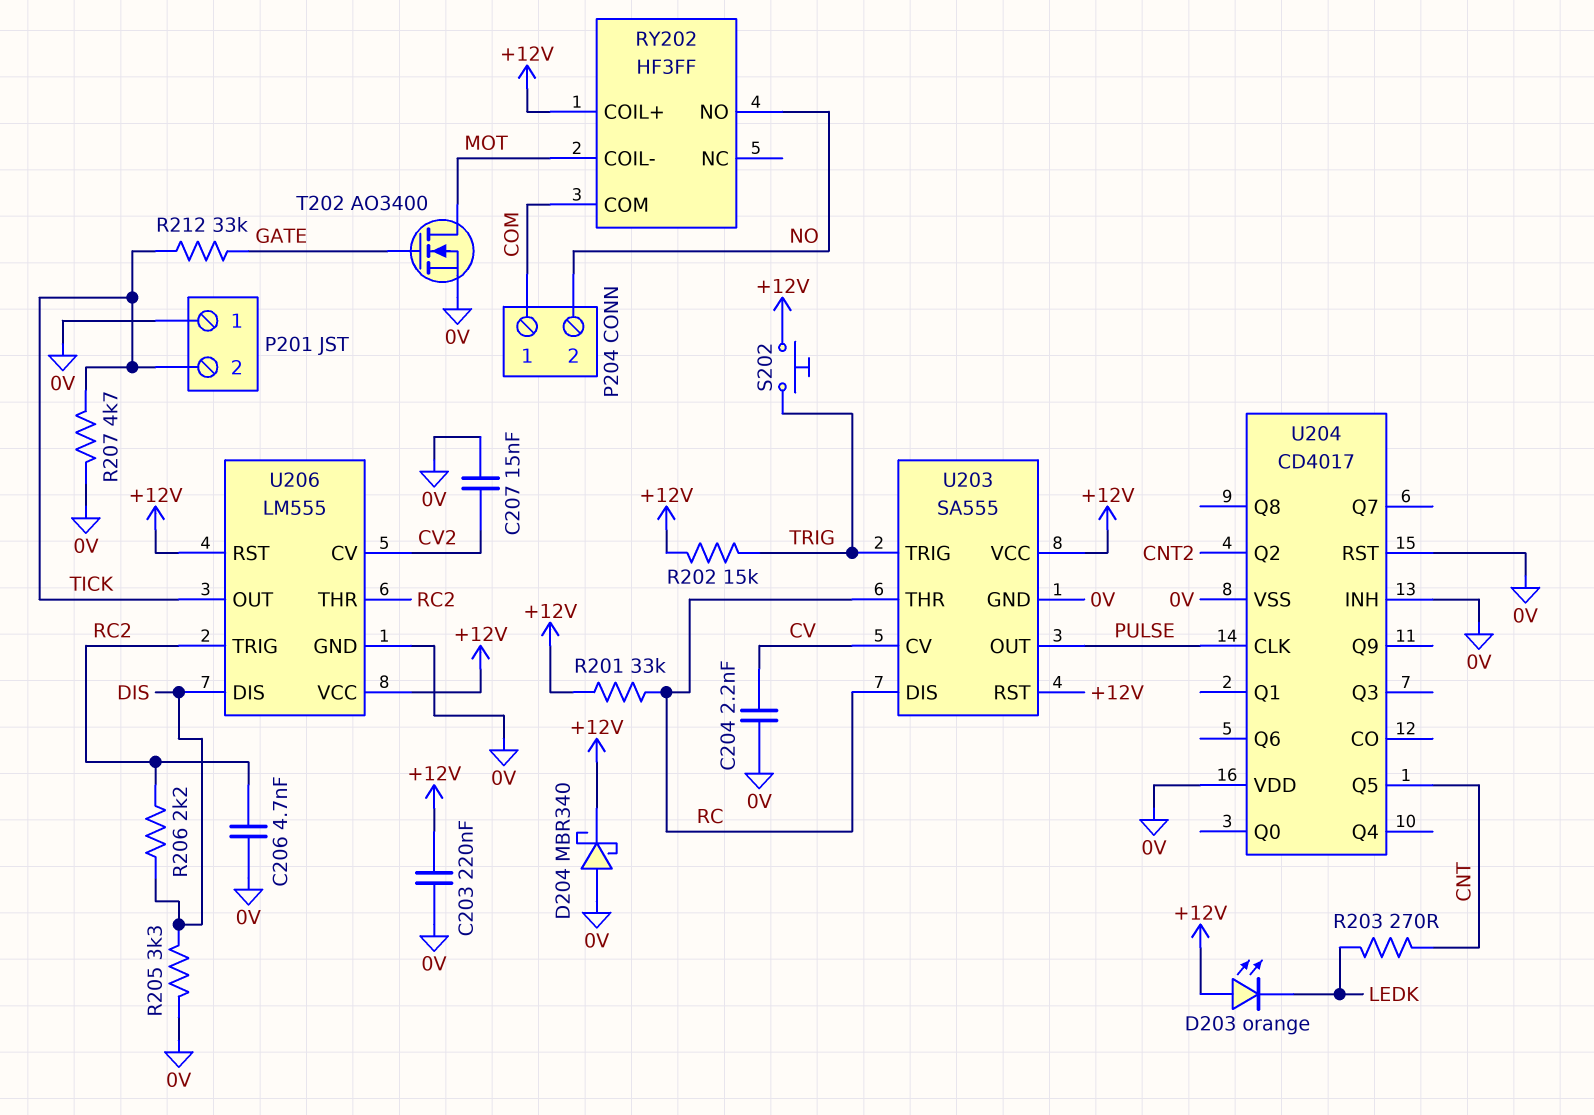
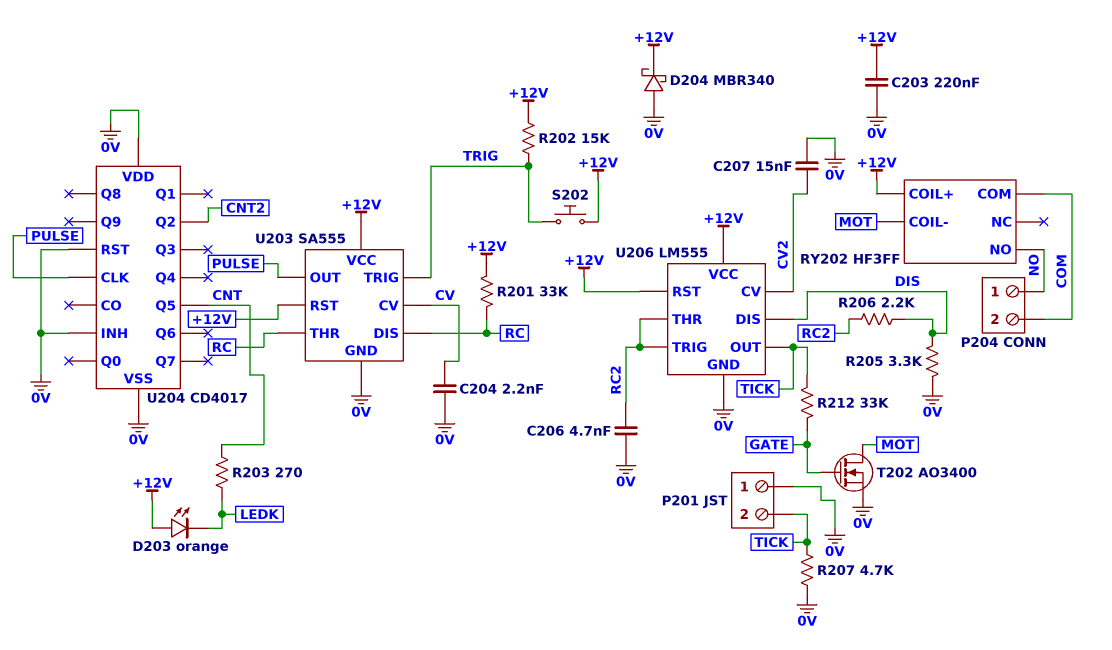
P204 pin 1: COM -> NO
P204 pin 2: NO -> COM

